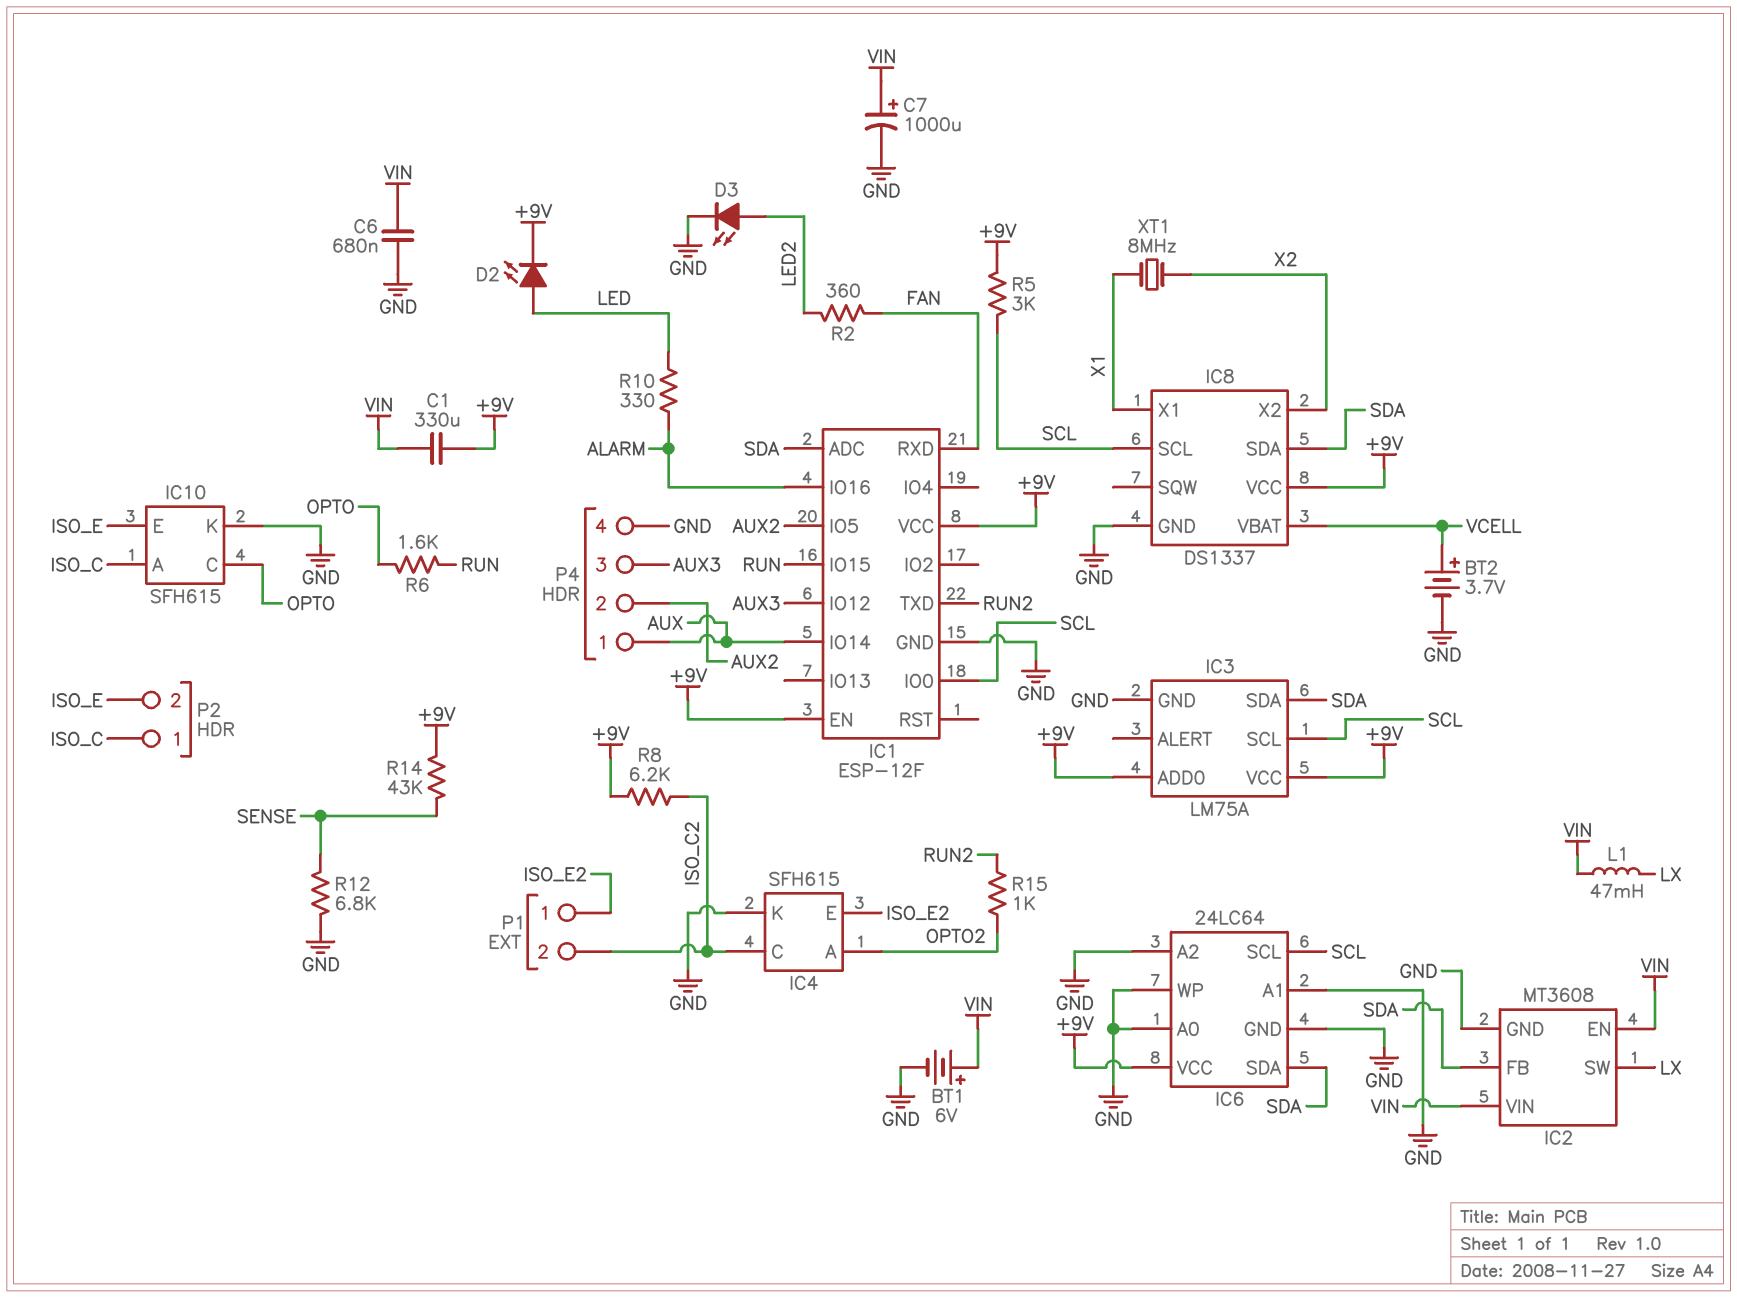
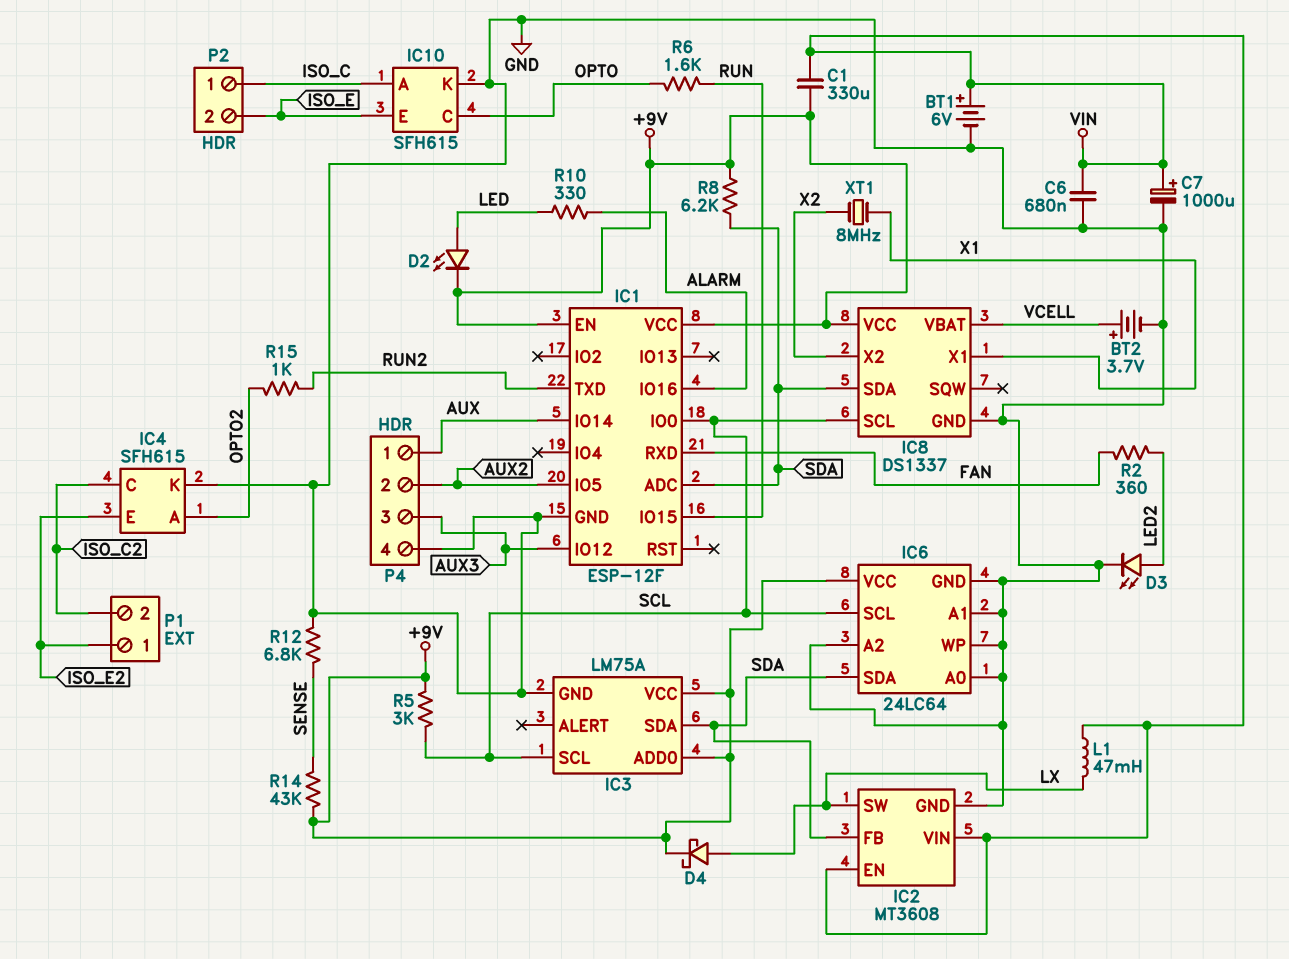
D4: none -> schottky (A LX, K +9V)
R8: 6.2k (+9V, ISO_C2) -> 6.2k (+9V, SDA)

